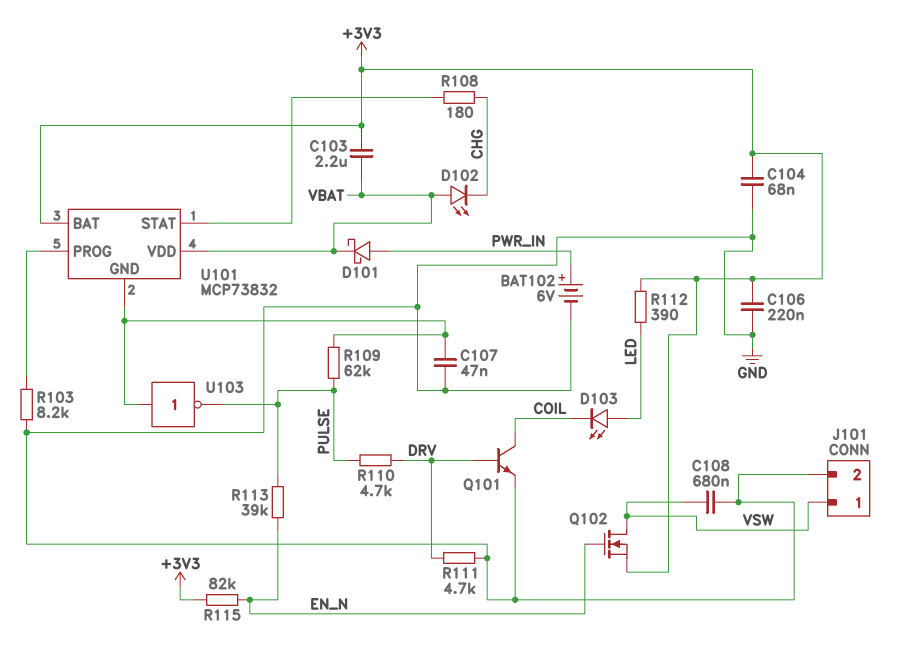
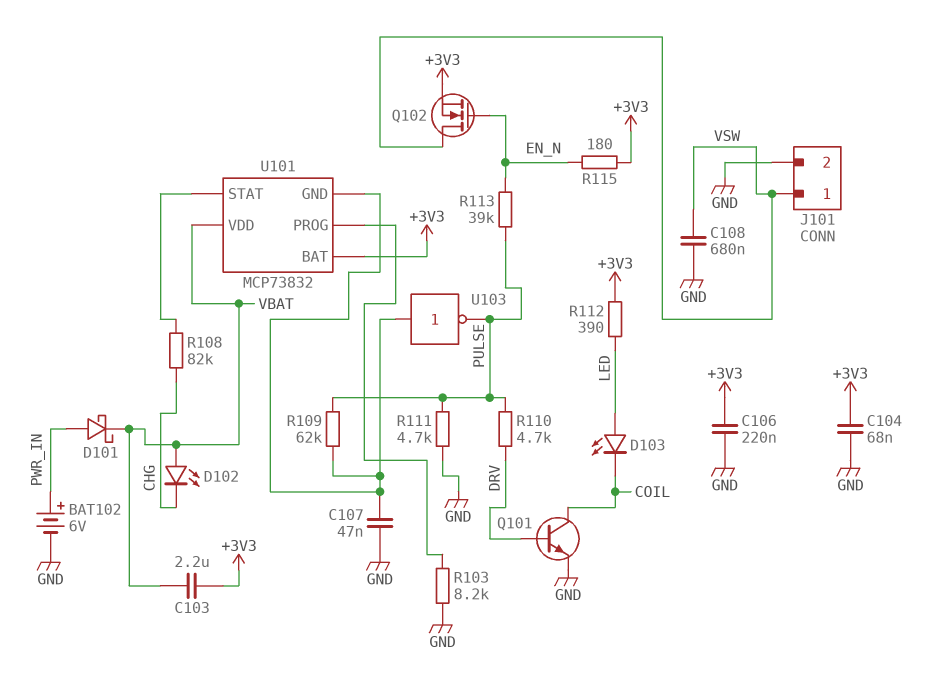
R108: 180 (CHG, U101/STAT) -> 82k (CHG, U101/STAT)
R111: 4.7k (DRV, GND) -> 4.7k (GND, PULSE)
R115: 82k (+3V3, EN_N) -> 180 (+3V3, EN_N)

